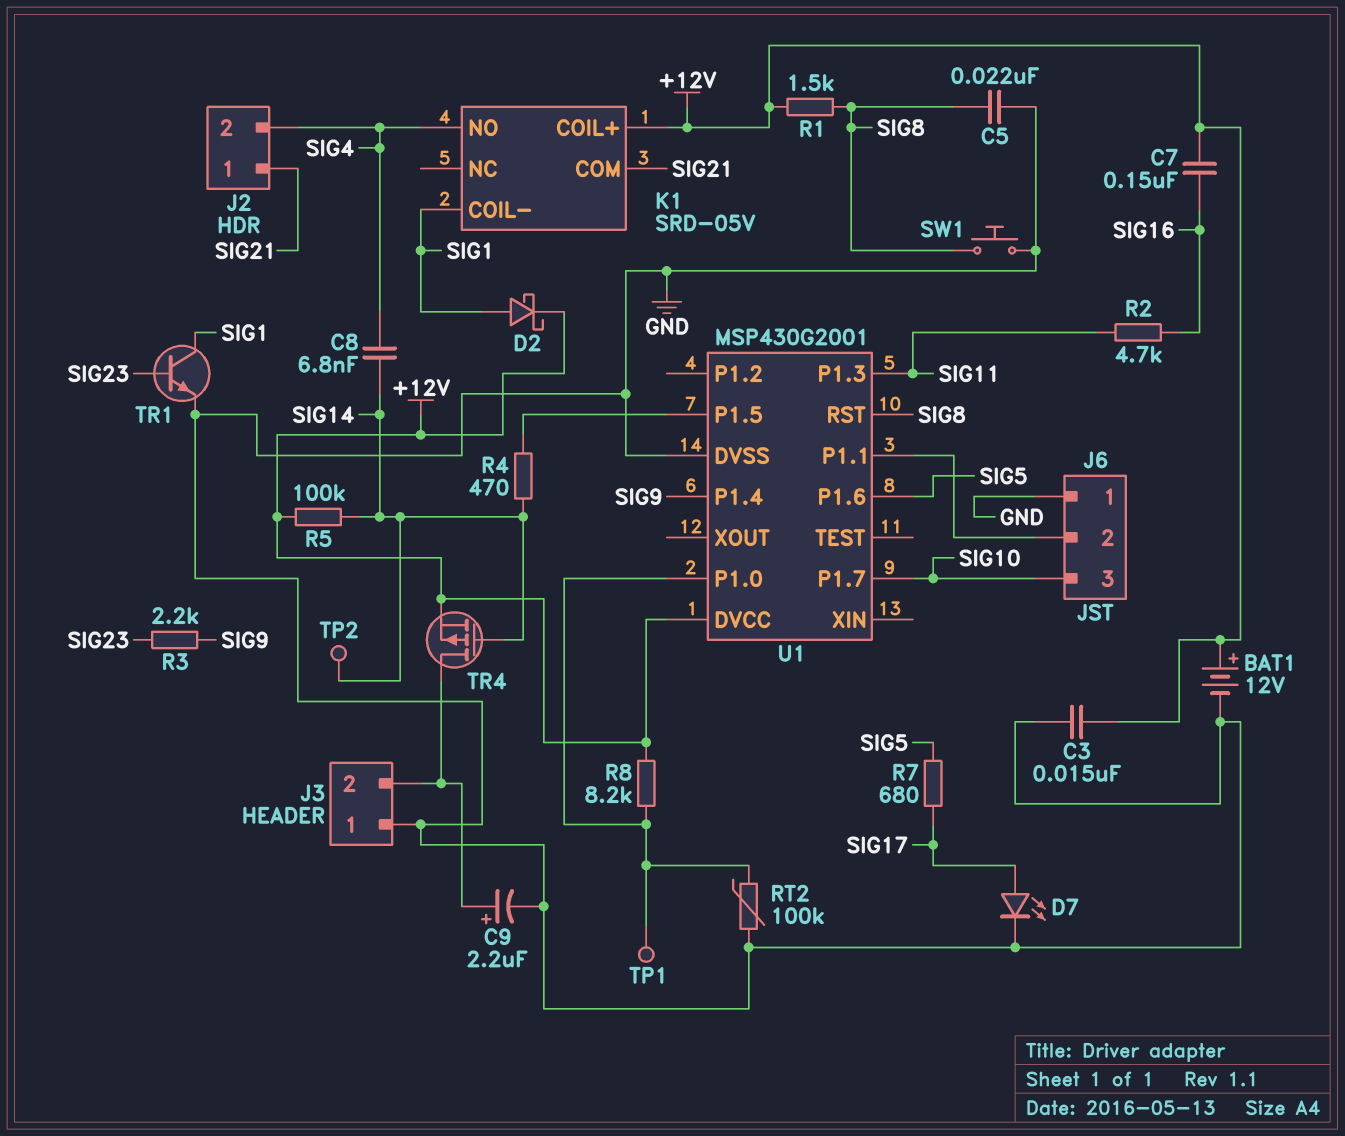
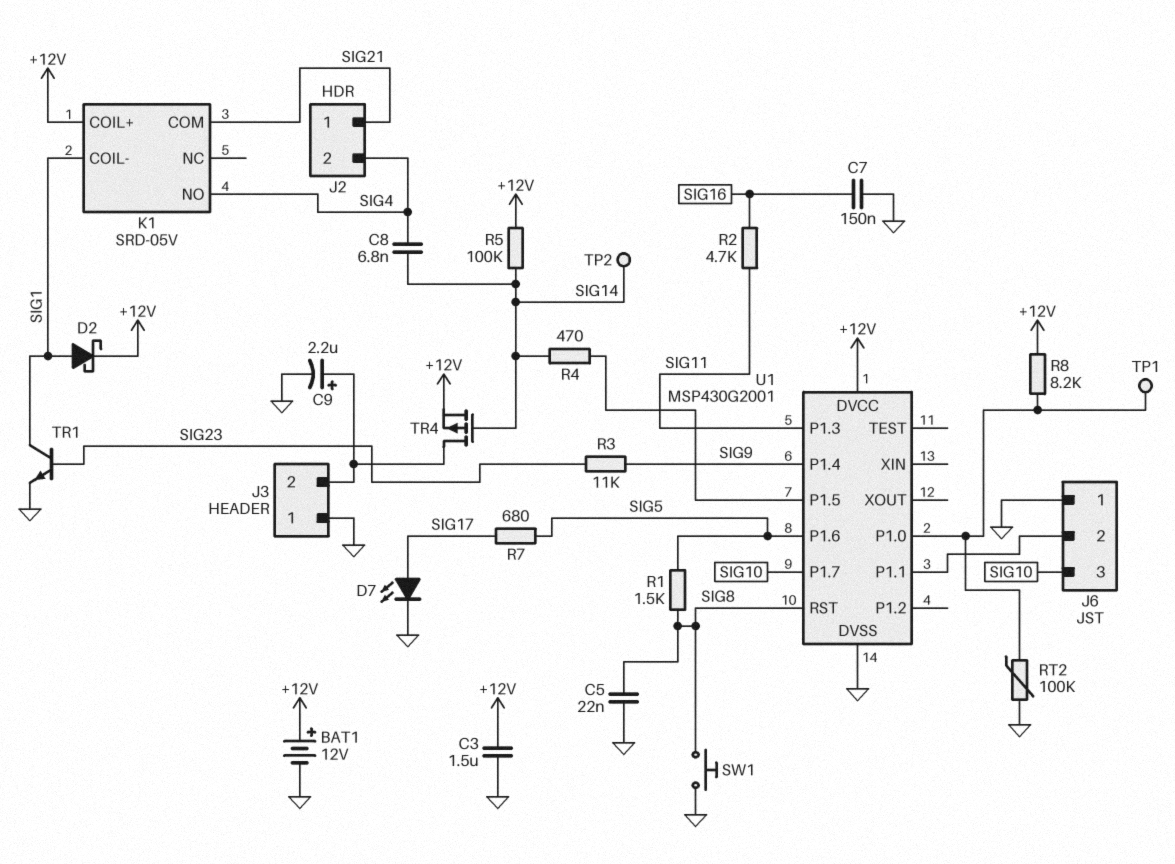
C3: 15nF (+12V, GND) -> 1.5uF (+12V, GND)
C7: 150nF (+12V, SIG16) -> 150nF (GND, SIG16)
R1: 1.5k (+12V, SIG8) -> 1.5k (SIG5, SIG8)
R3: 2.2k (SIG9, SIG23) -> 11k (SIG9, SIG23)

